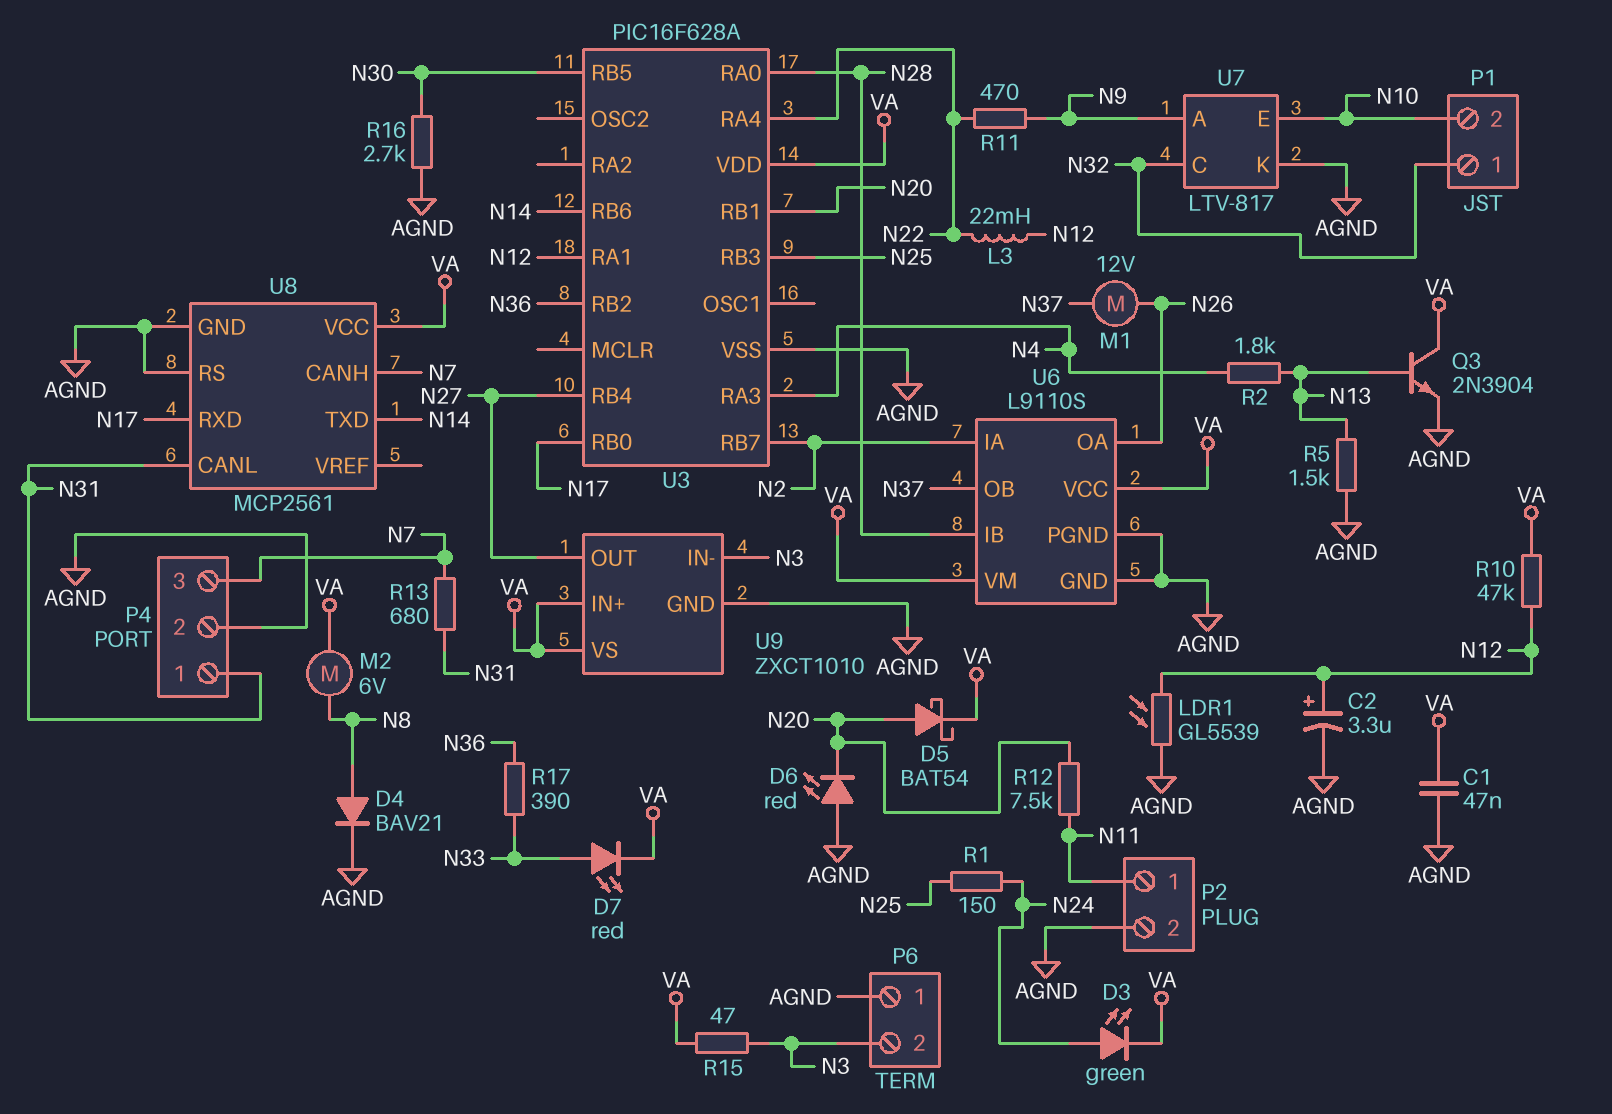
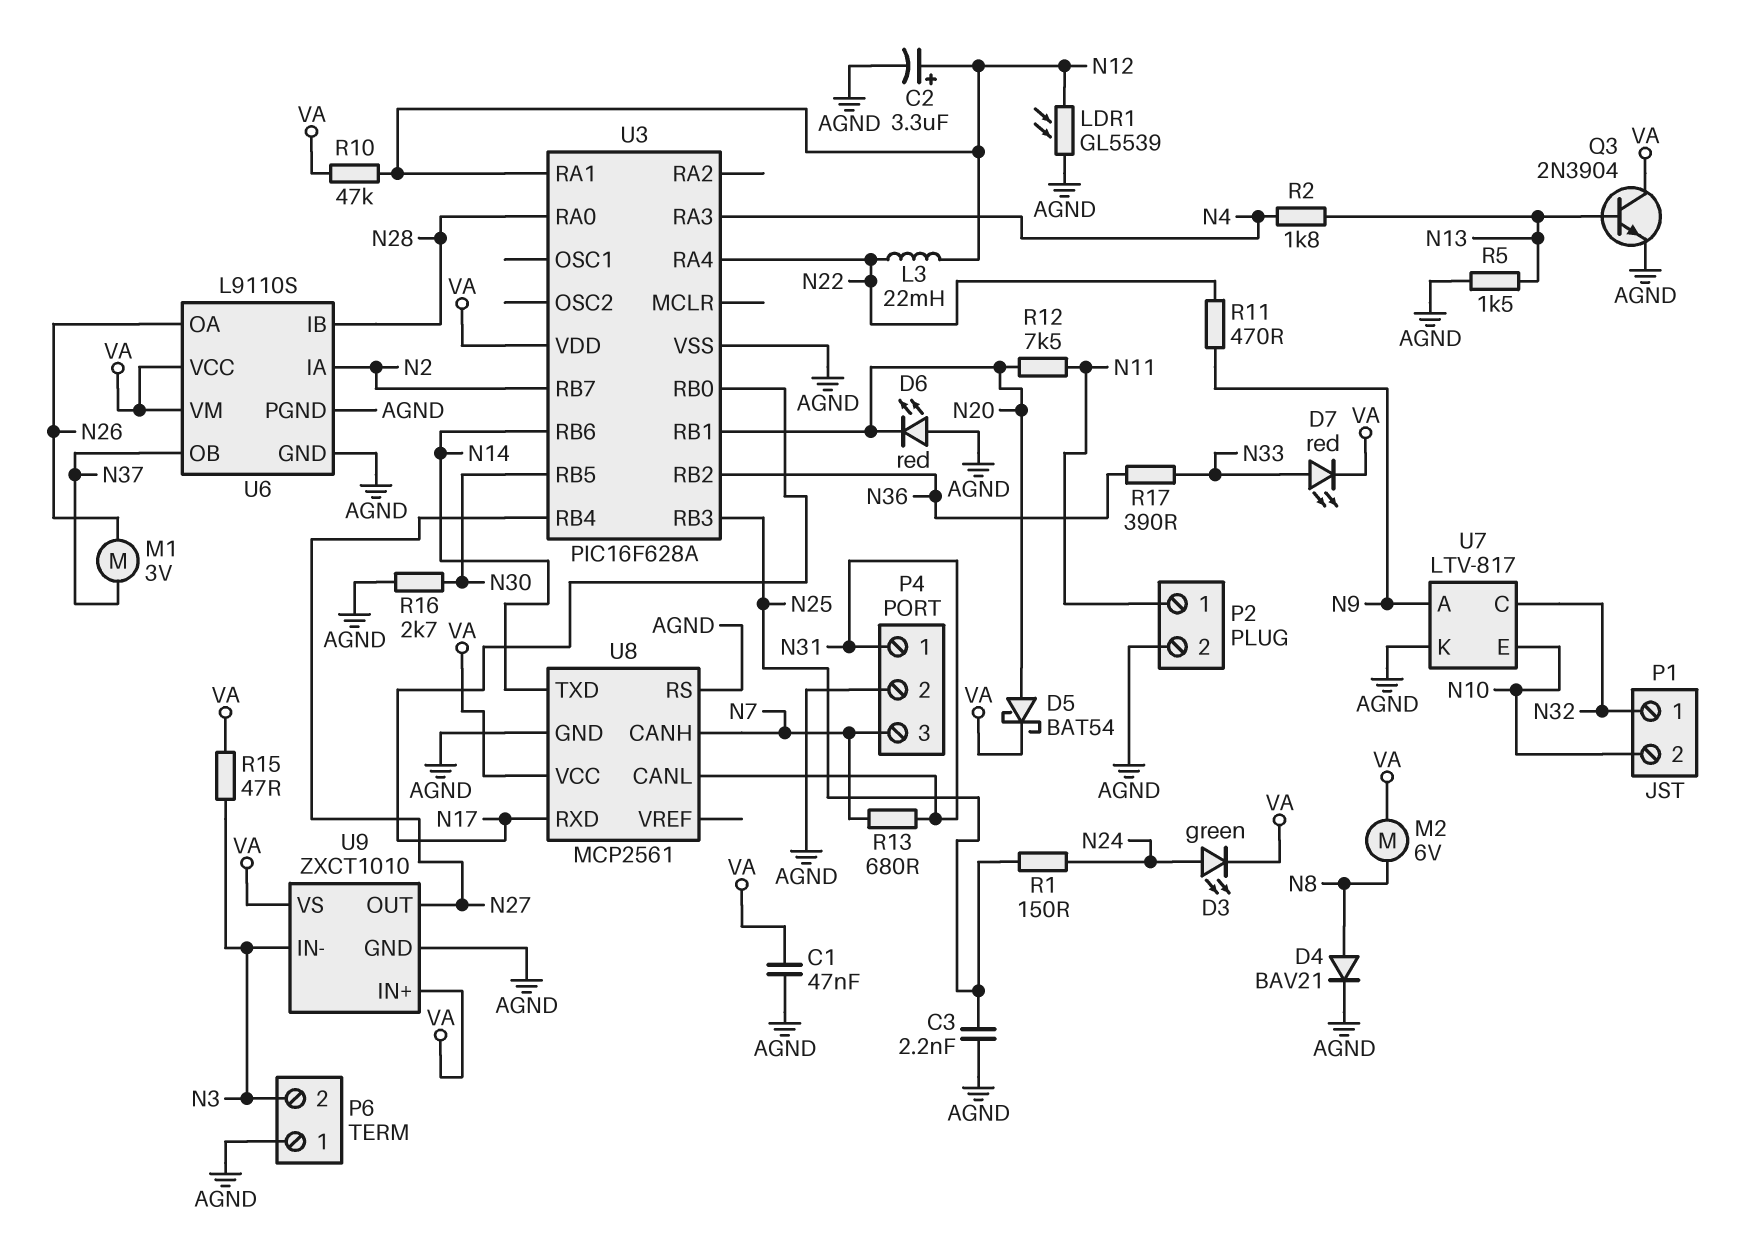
C3: none -> 2.2nF (AGND, N25)
M1: motor 12V (N26, N37) -> motor 3V (N26, N37)

